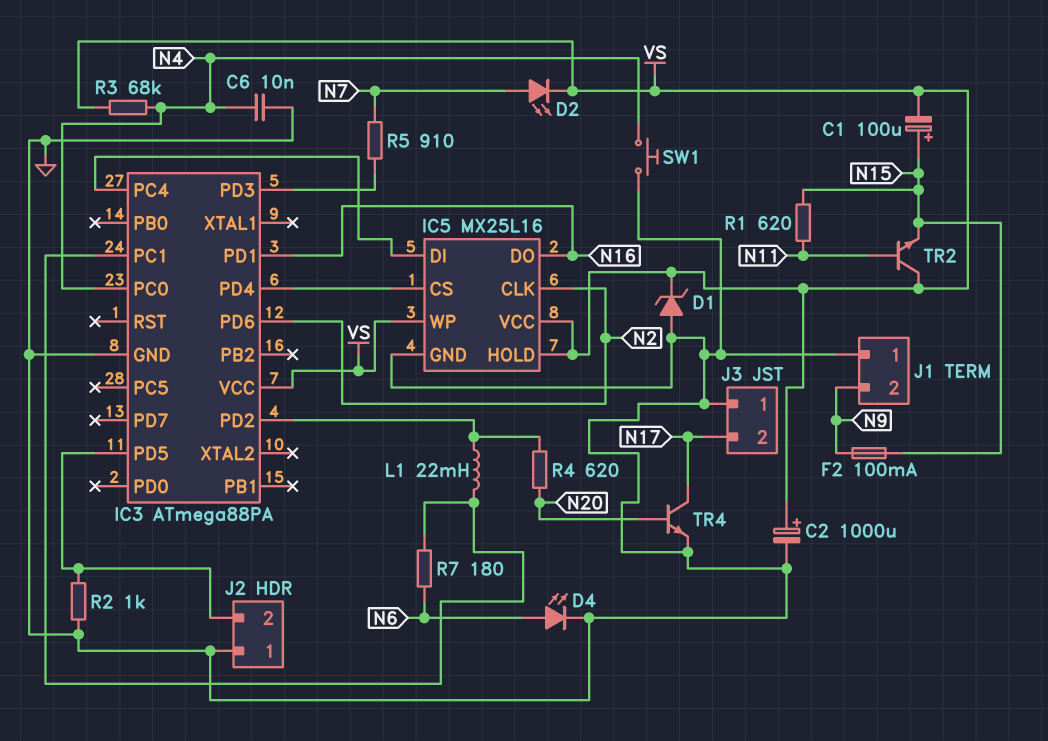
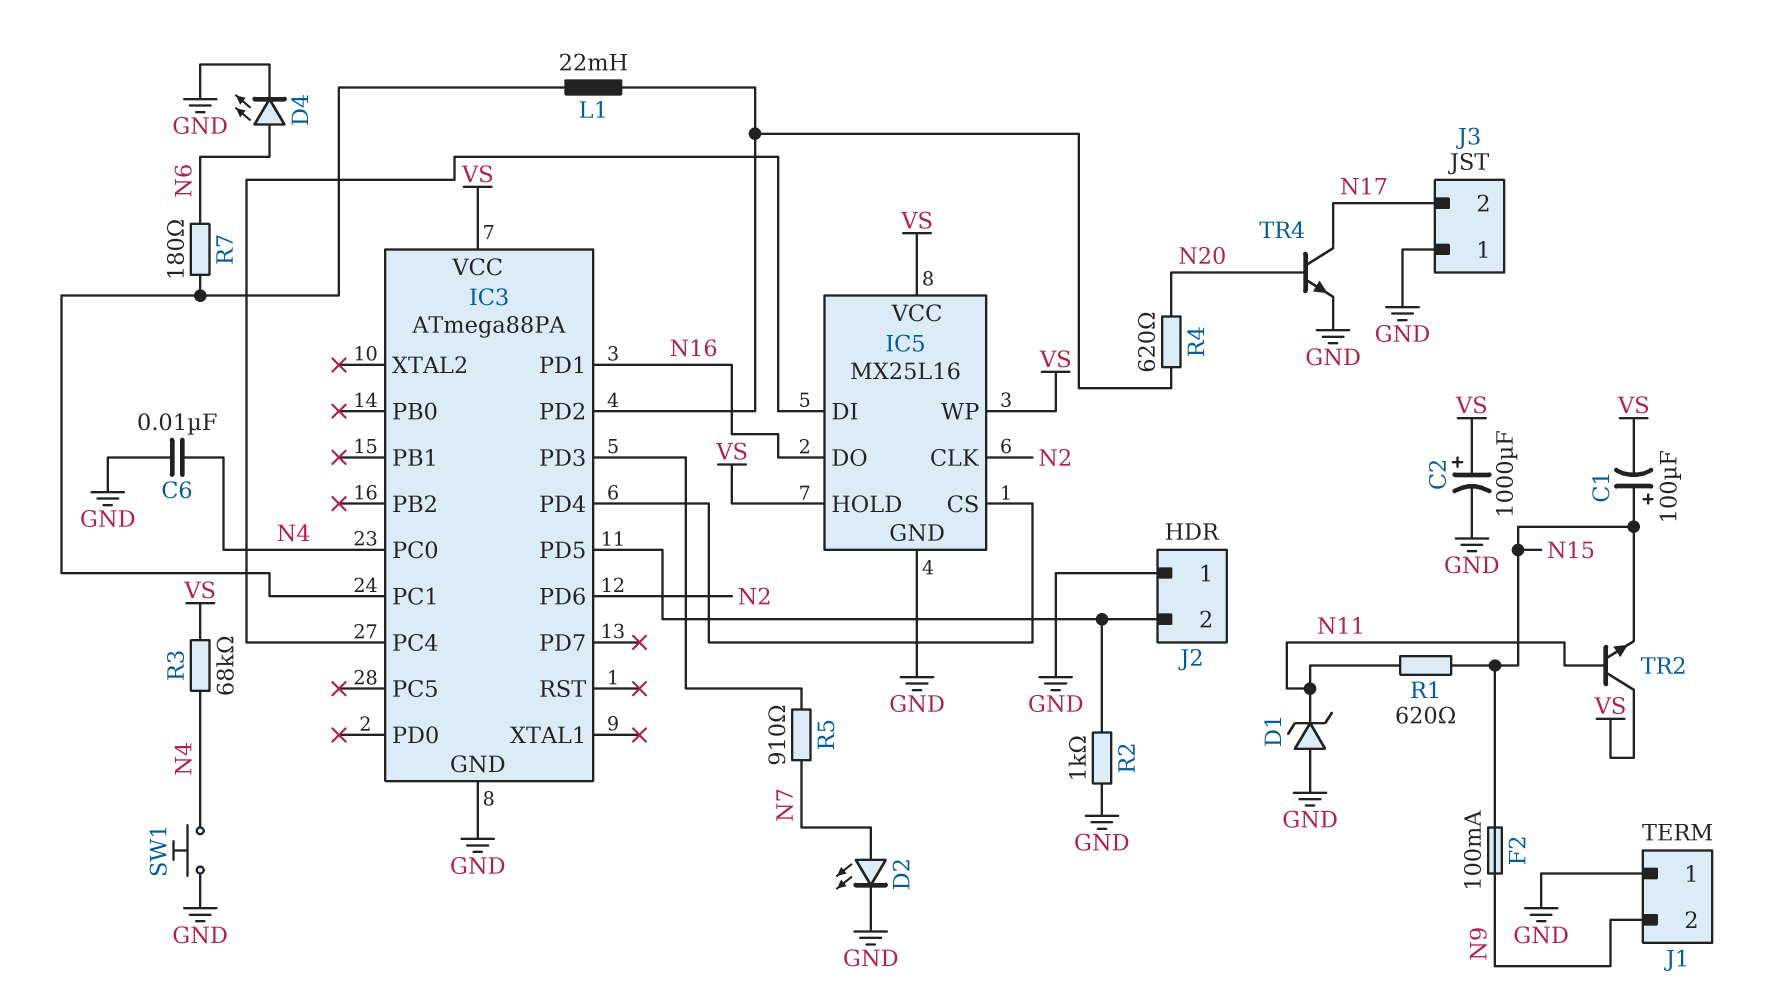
D1: zener (A GND, K VS) -> zener (A GND, K N11)
D2: LED (A N7, K VS) -> LED (A N7, K GND)

